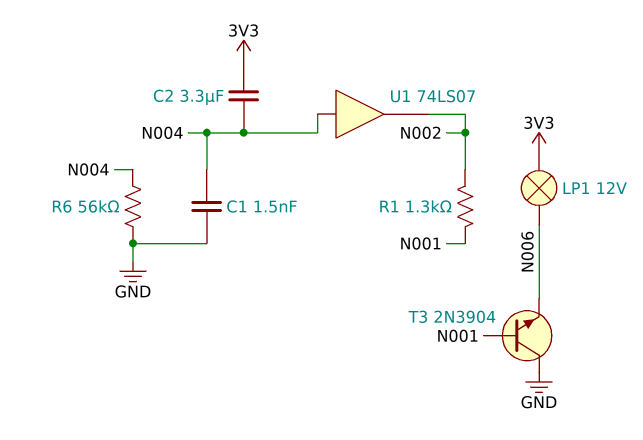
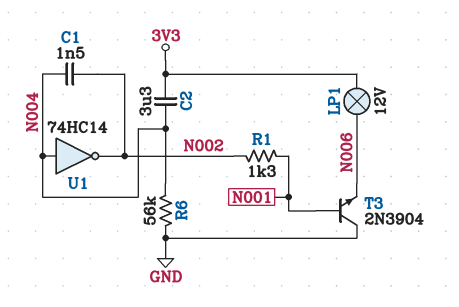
C1: 1.5nF (GND, N004) -> 1.5nF (N002, N004)
U1: buffer 74LS07 (in N004, out N002) -> NOT 74HC14 (in N004, out N002)

